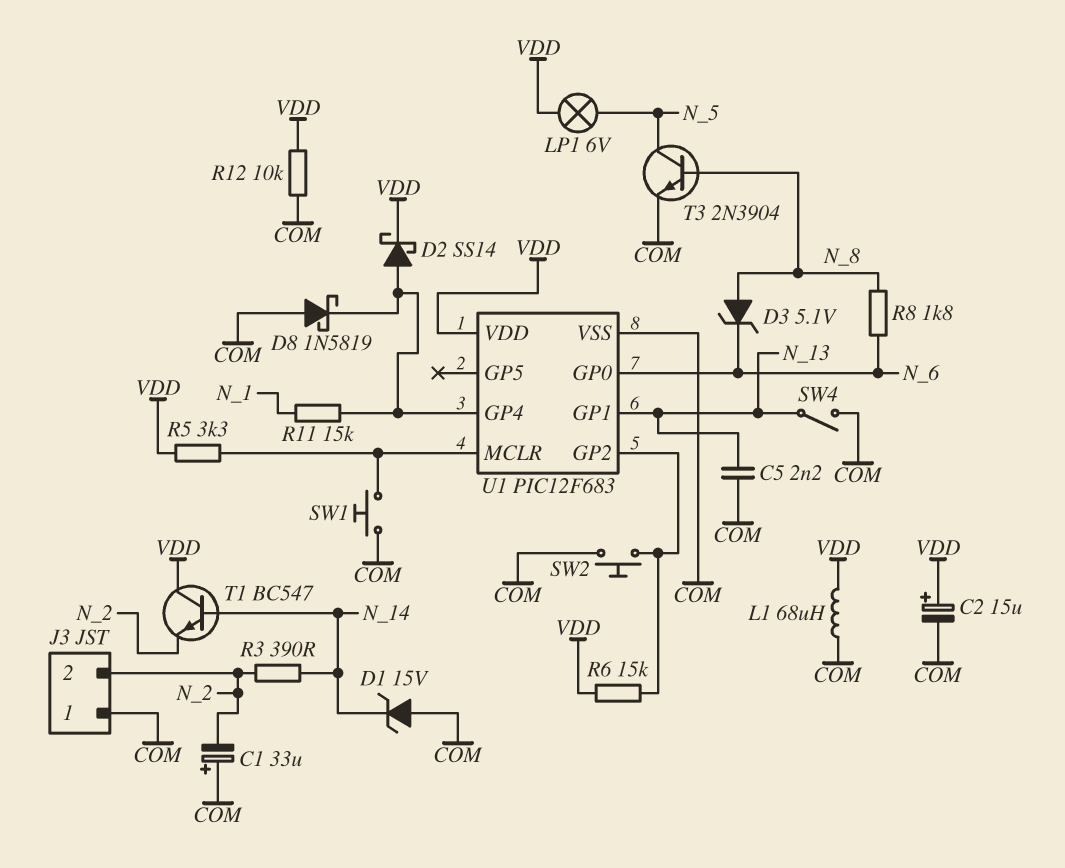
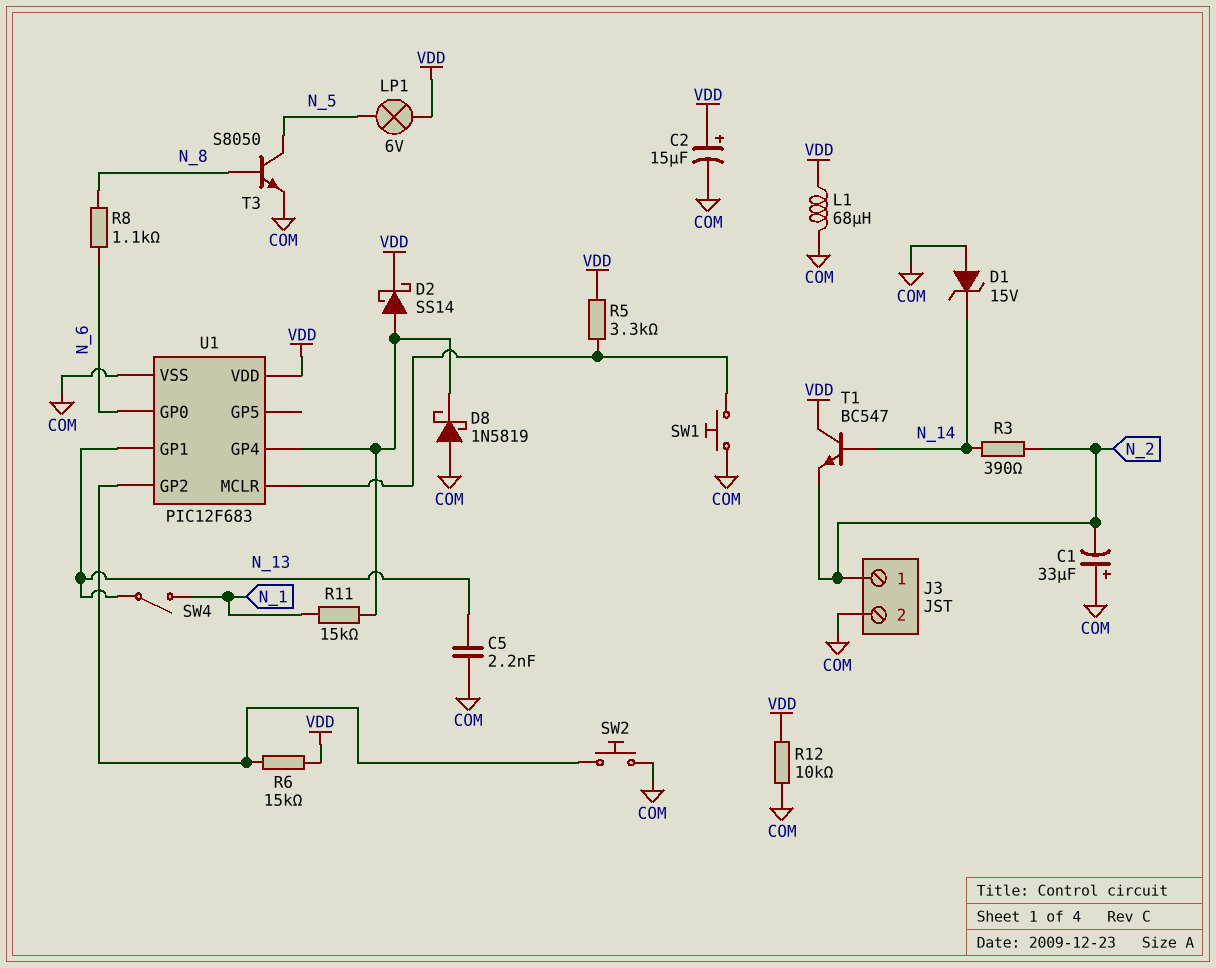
D3: zener 5.1V (A N_8, K N_6) -> none
J3 pin 1: COM -> N_2
J3 pin 2: N_2 -> COM
R8: 1.8k (N_6, N_8) -> 1.1k (N_6, N_8)
SW4: switch (COM, N_13) -> switch (N_1, N_13)
T3: NPN 2N3904 (B N_8, C N_5, E COM) -> NPN S8050 (B N_8, C N_5, E COM)

